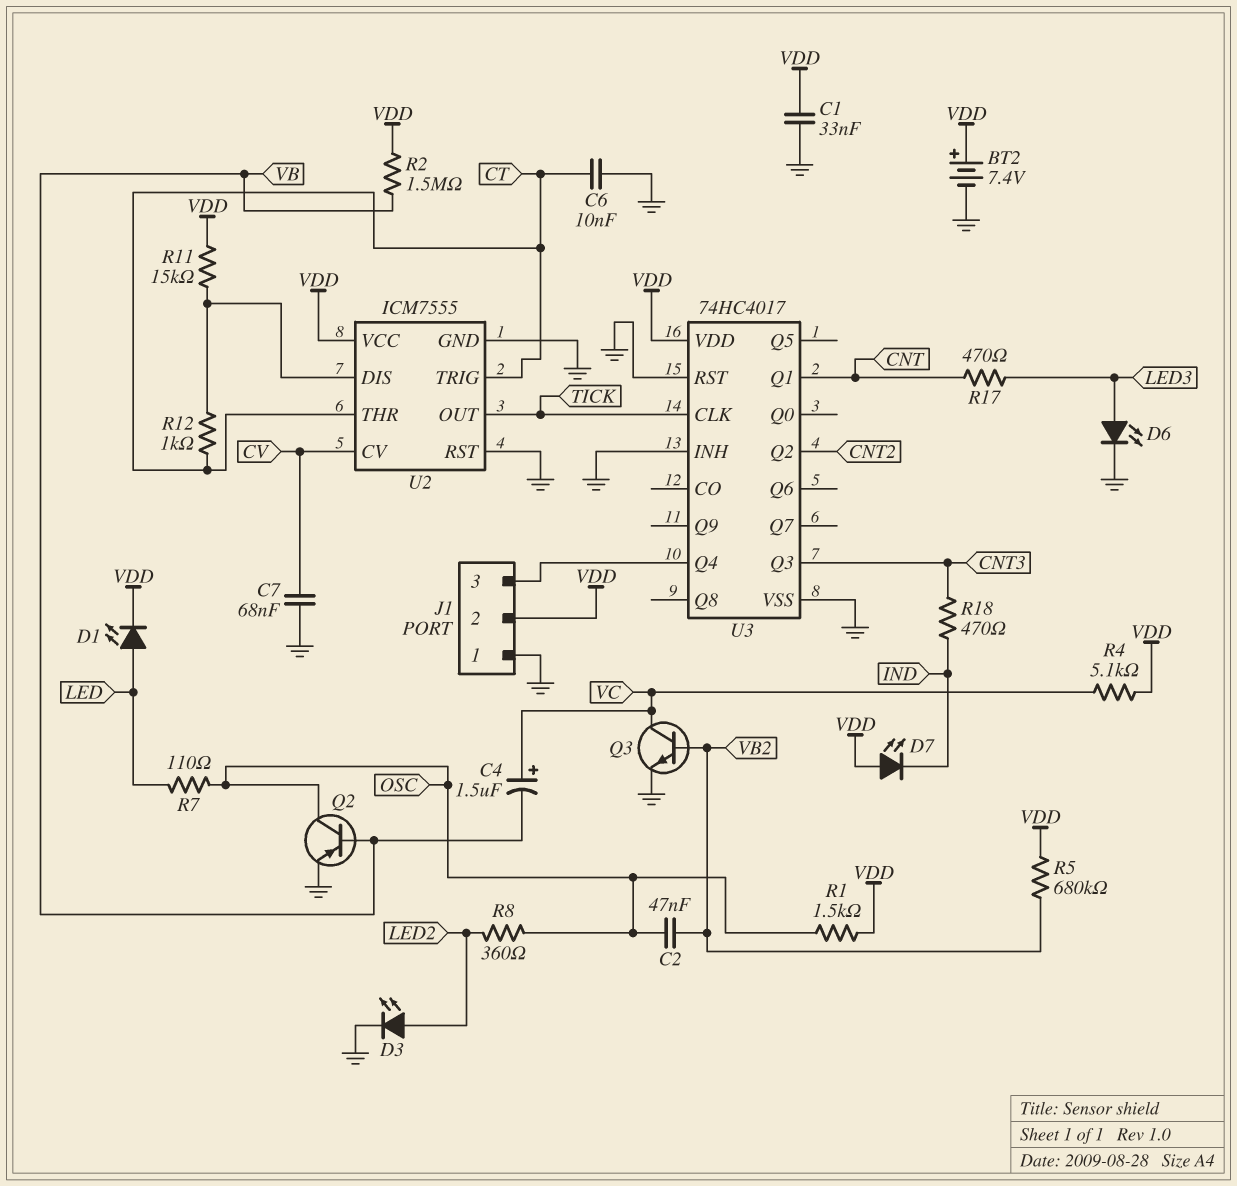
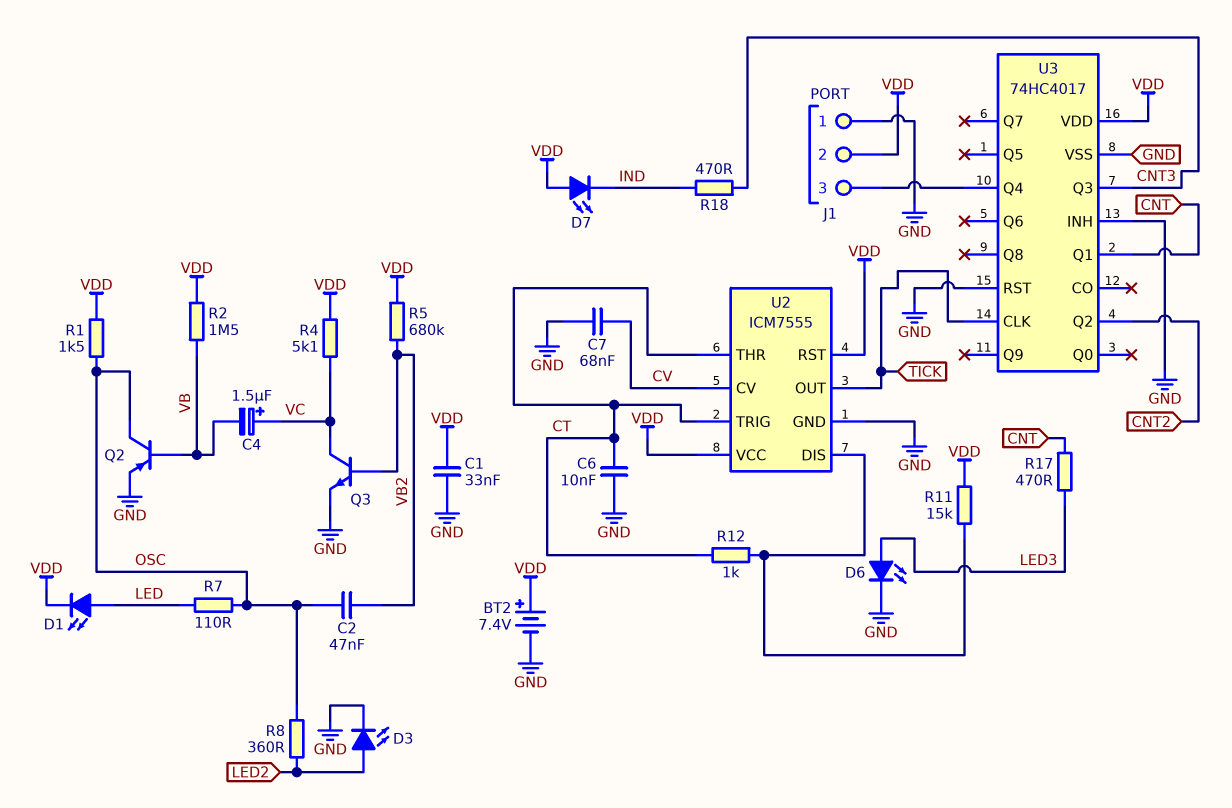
U2 pin RST: GND -> VDD

